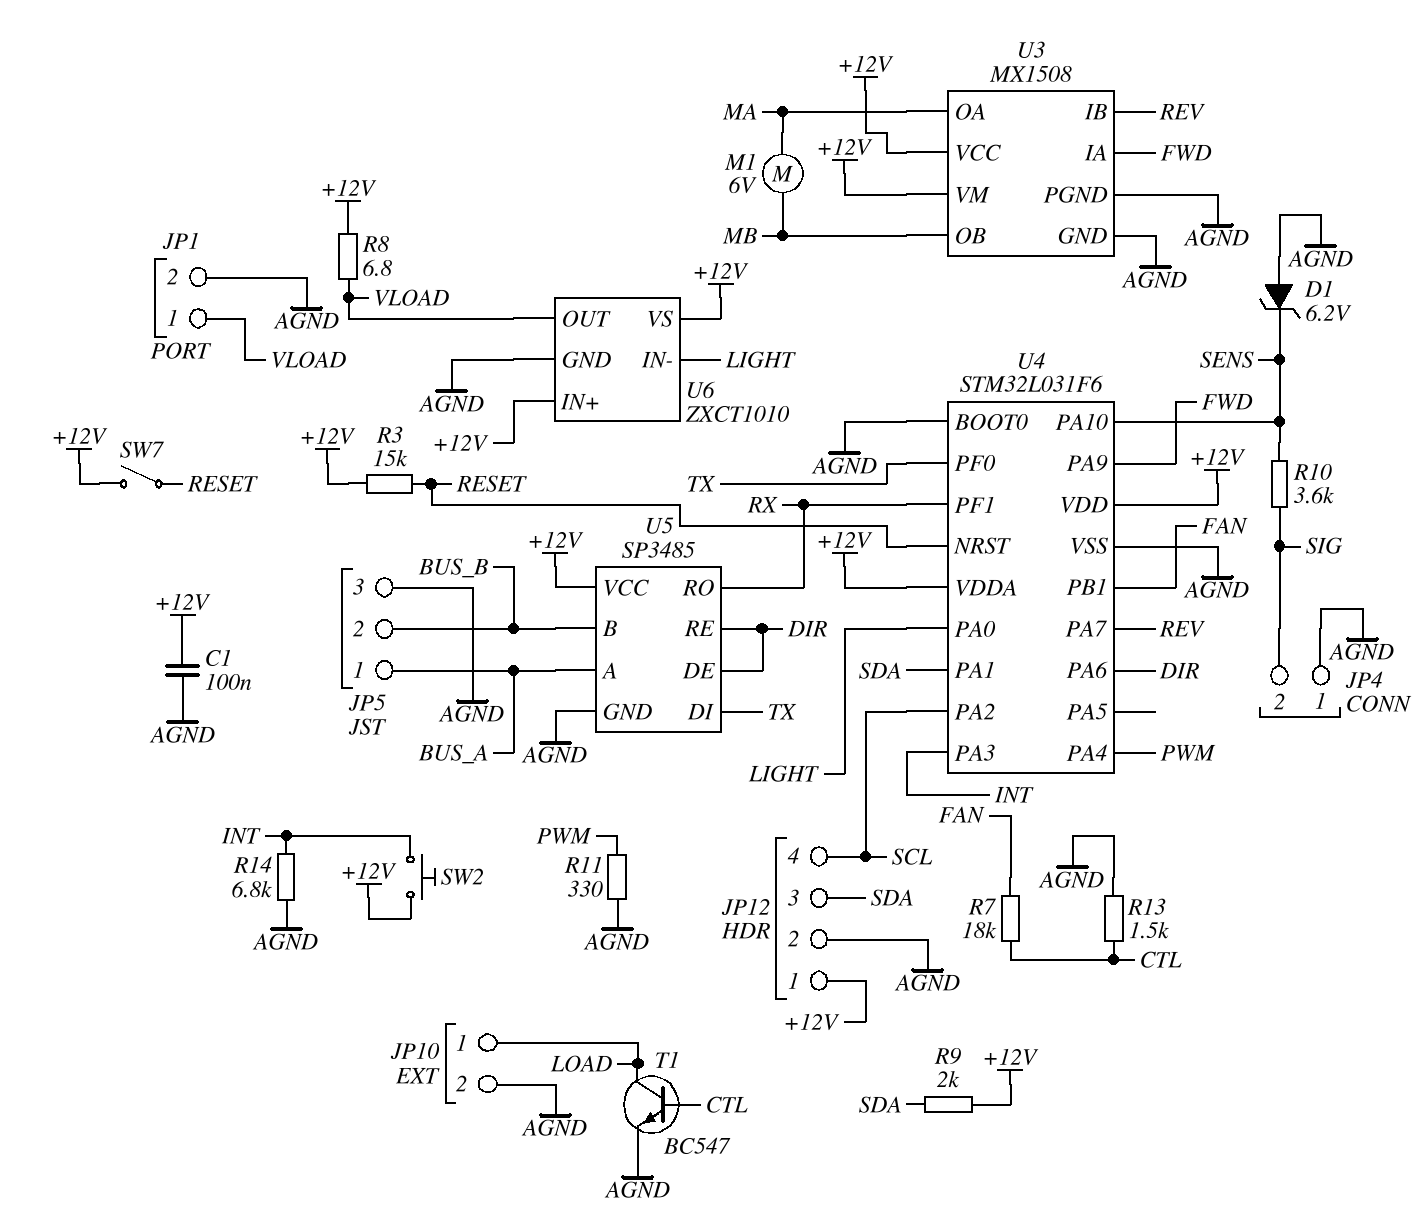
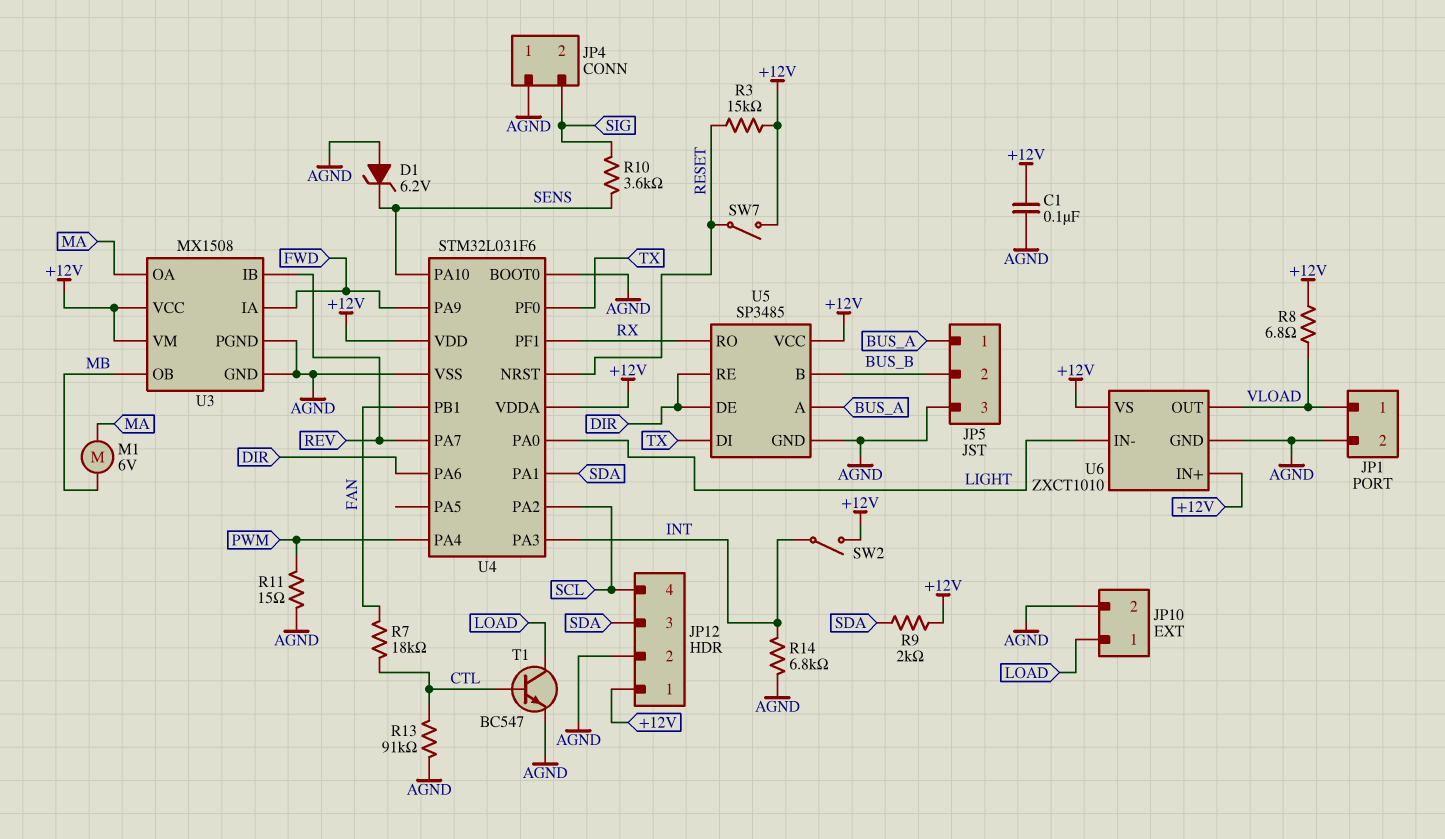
R11: 330 (AGND, PWM) -> 15 (AGND, PWM)
R13: 1.5k (AGND, CTL) -> 91k (AGND, CTL)
SW2: button (+12V, INT) -> switch (+12V, INT)

